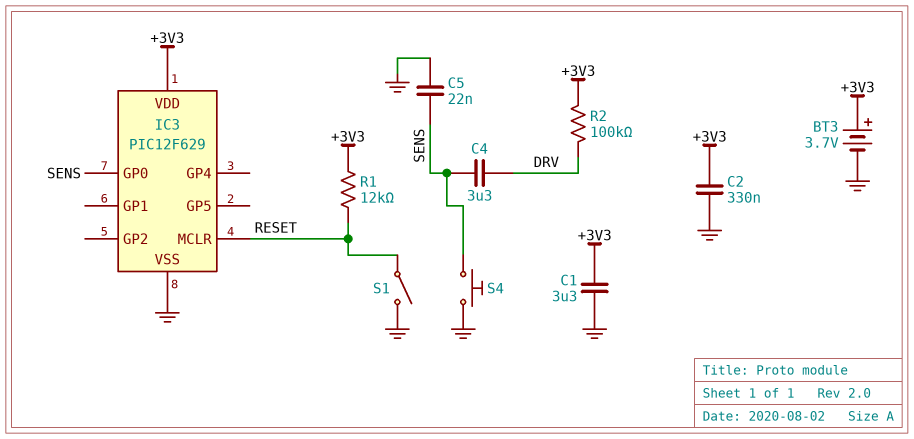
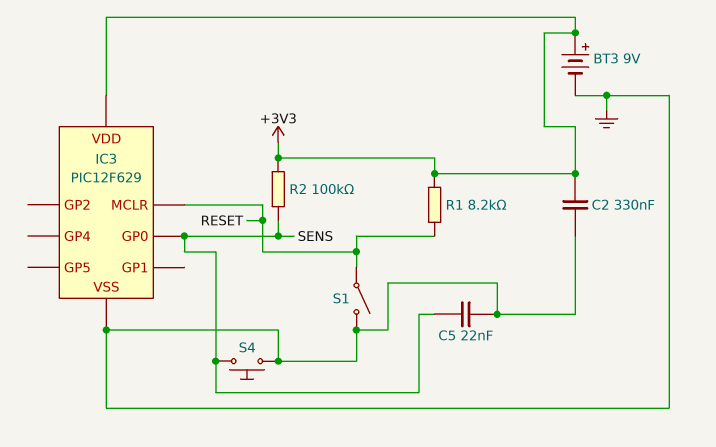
BT3: 3.7V (plus +3V3, minus GND) -> 9V (plus +3V3, minus GND)
C1: 3.3uF (+3V3, GND) -> none
C4: 3.3uF (DRV, SENS) -> none
R1: 12k (+3V3, RESET) -> 8.2k (+3V3, RESET)
R2: 100k (+3V3, DRV) -> 100k (+3V3, SENS)

